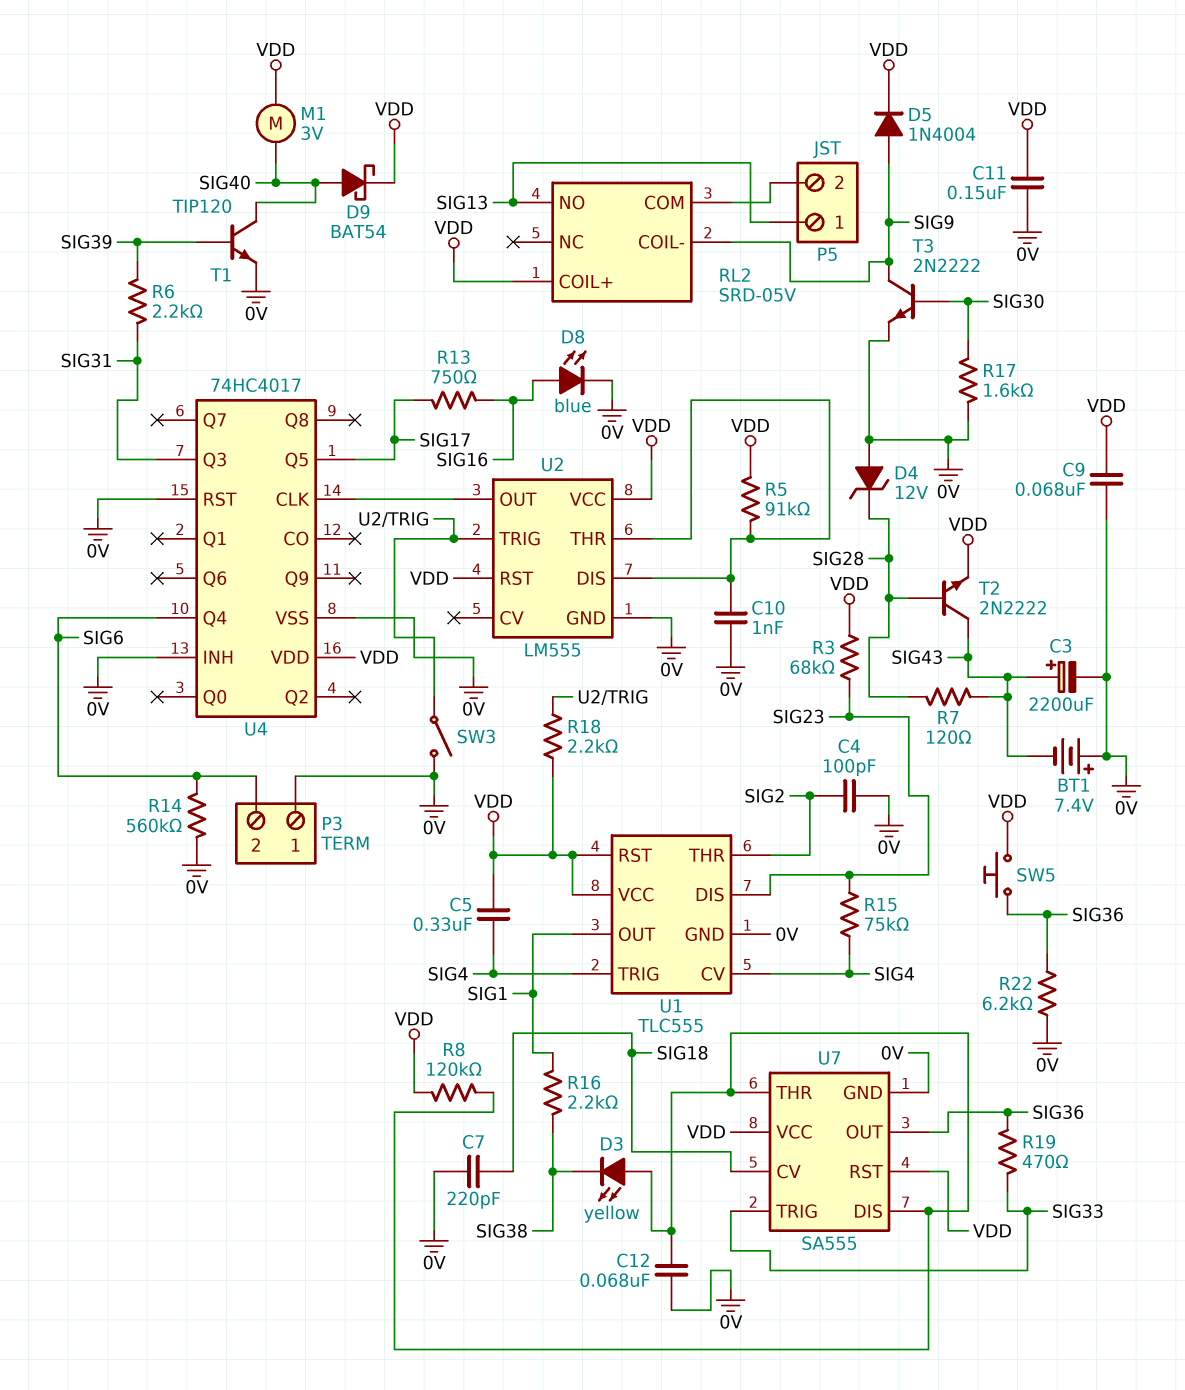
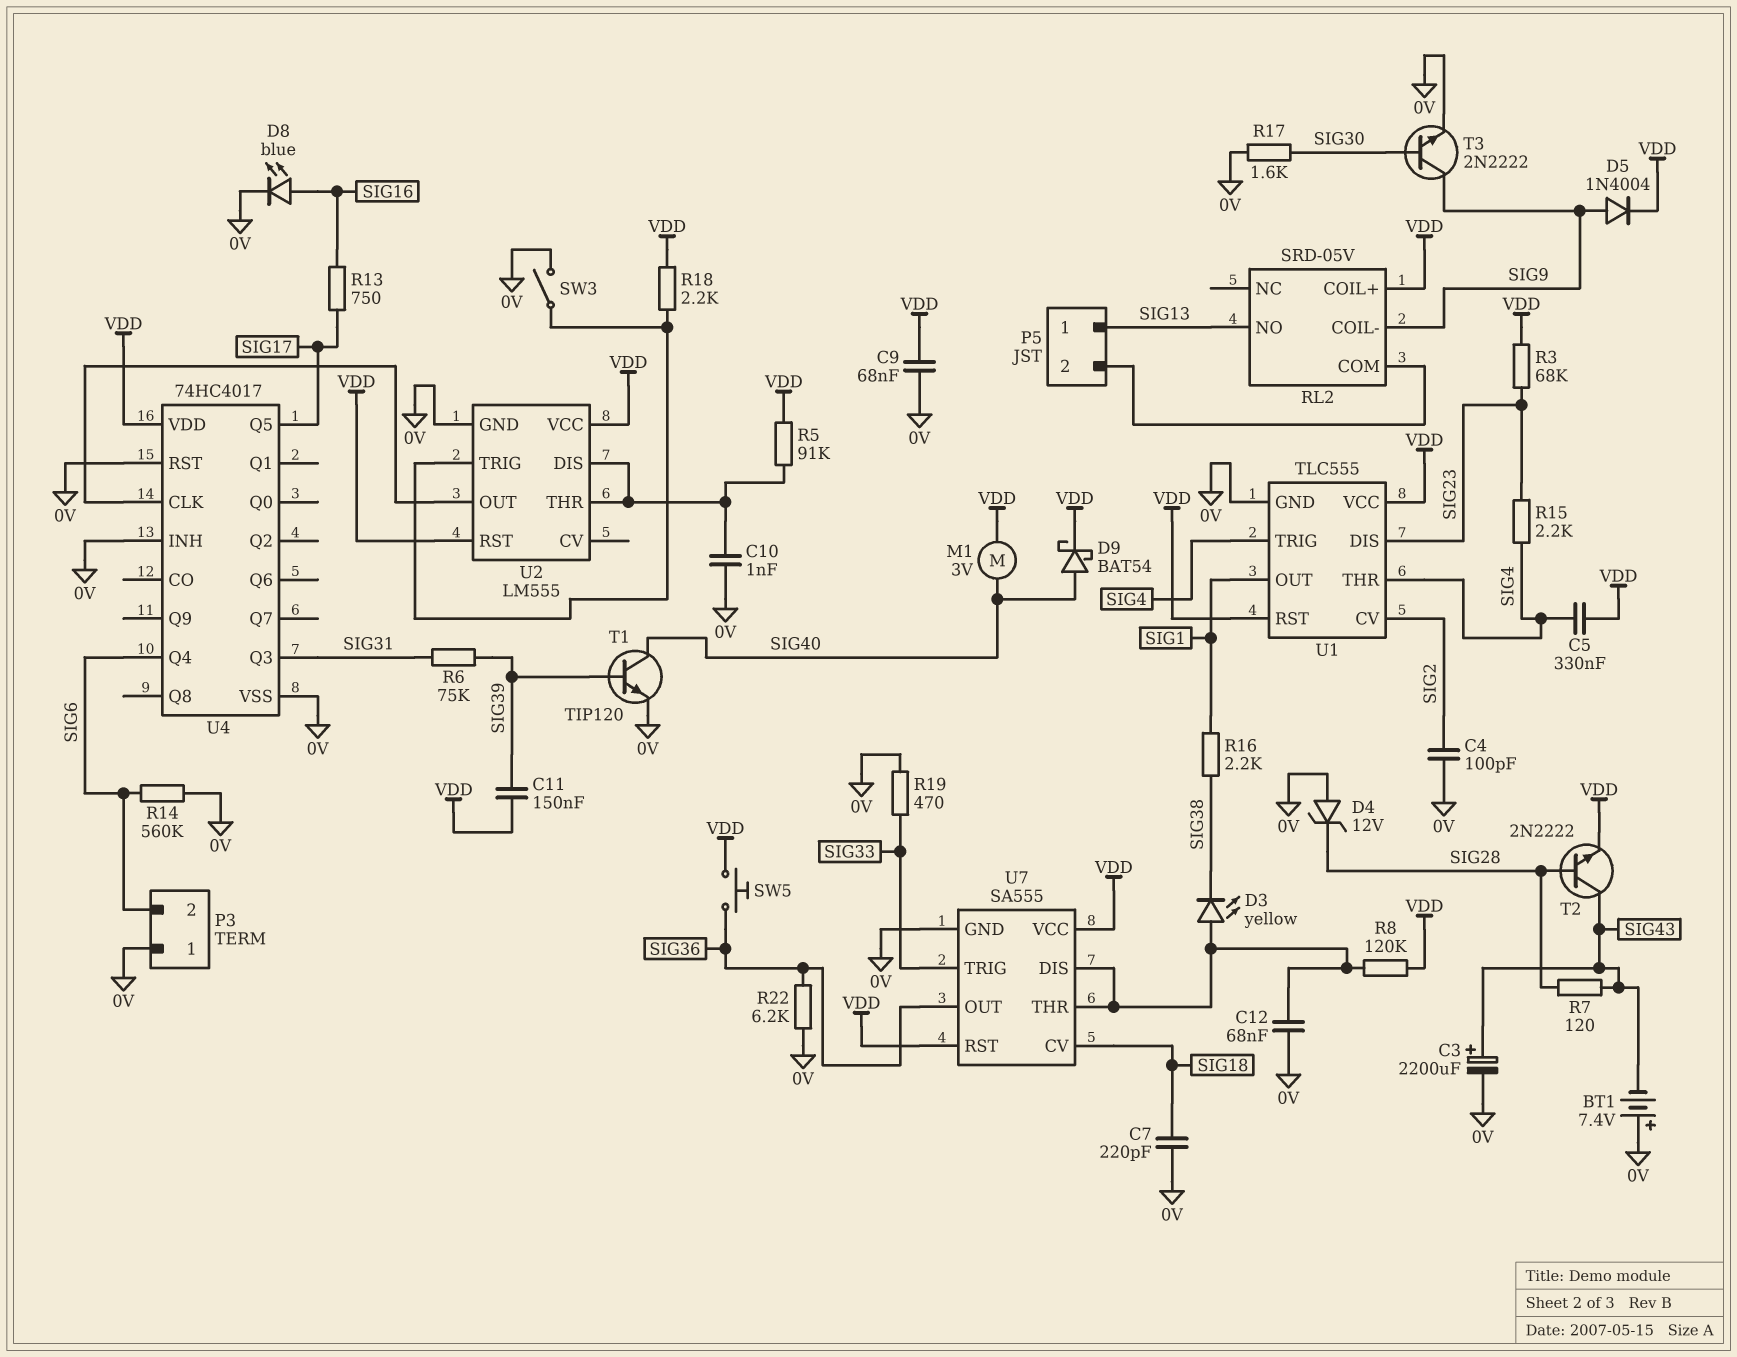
C11: 150nF (0V, VDD) -> 150nF (SIG39, VDD)
R6: 2.2k (SIG31, SIG39) -> 75k (SIG31, SIG39)
R15: 75k (SIG4, SIG23) -> 2.2k (SIG4, SIG23)
R19: 470 (SIG33, SIG36) -> 470 (0V, SIG33)
U1 pin CV: SIG4 -> SIG2
U1 pin THR: SIG2 -> SIG4

